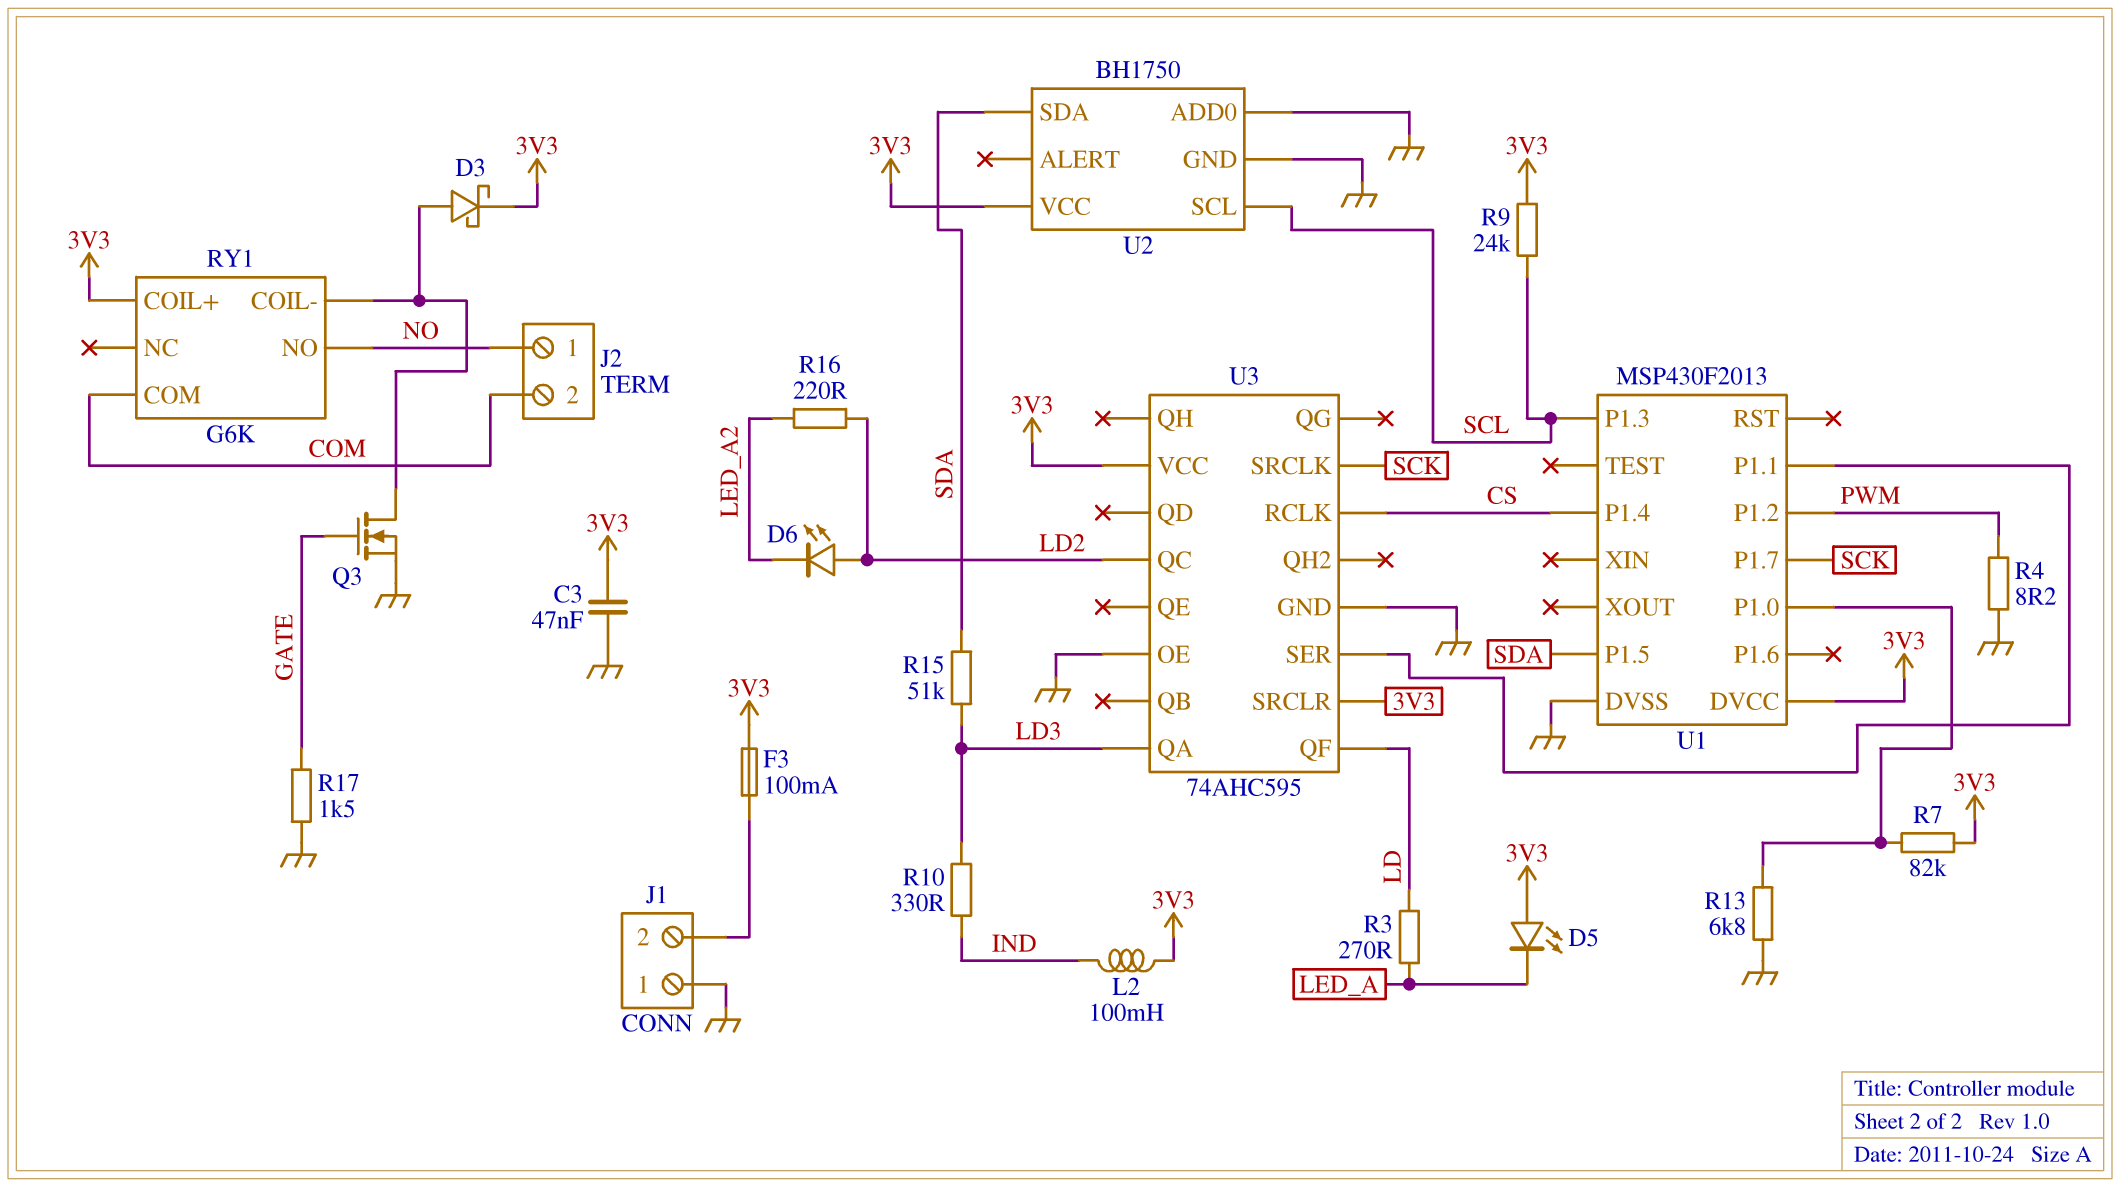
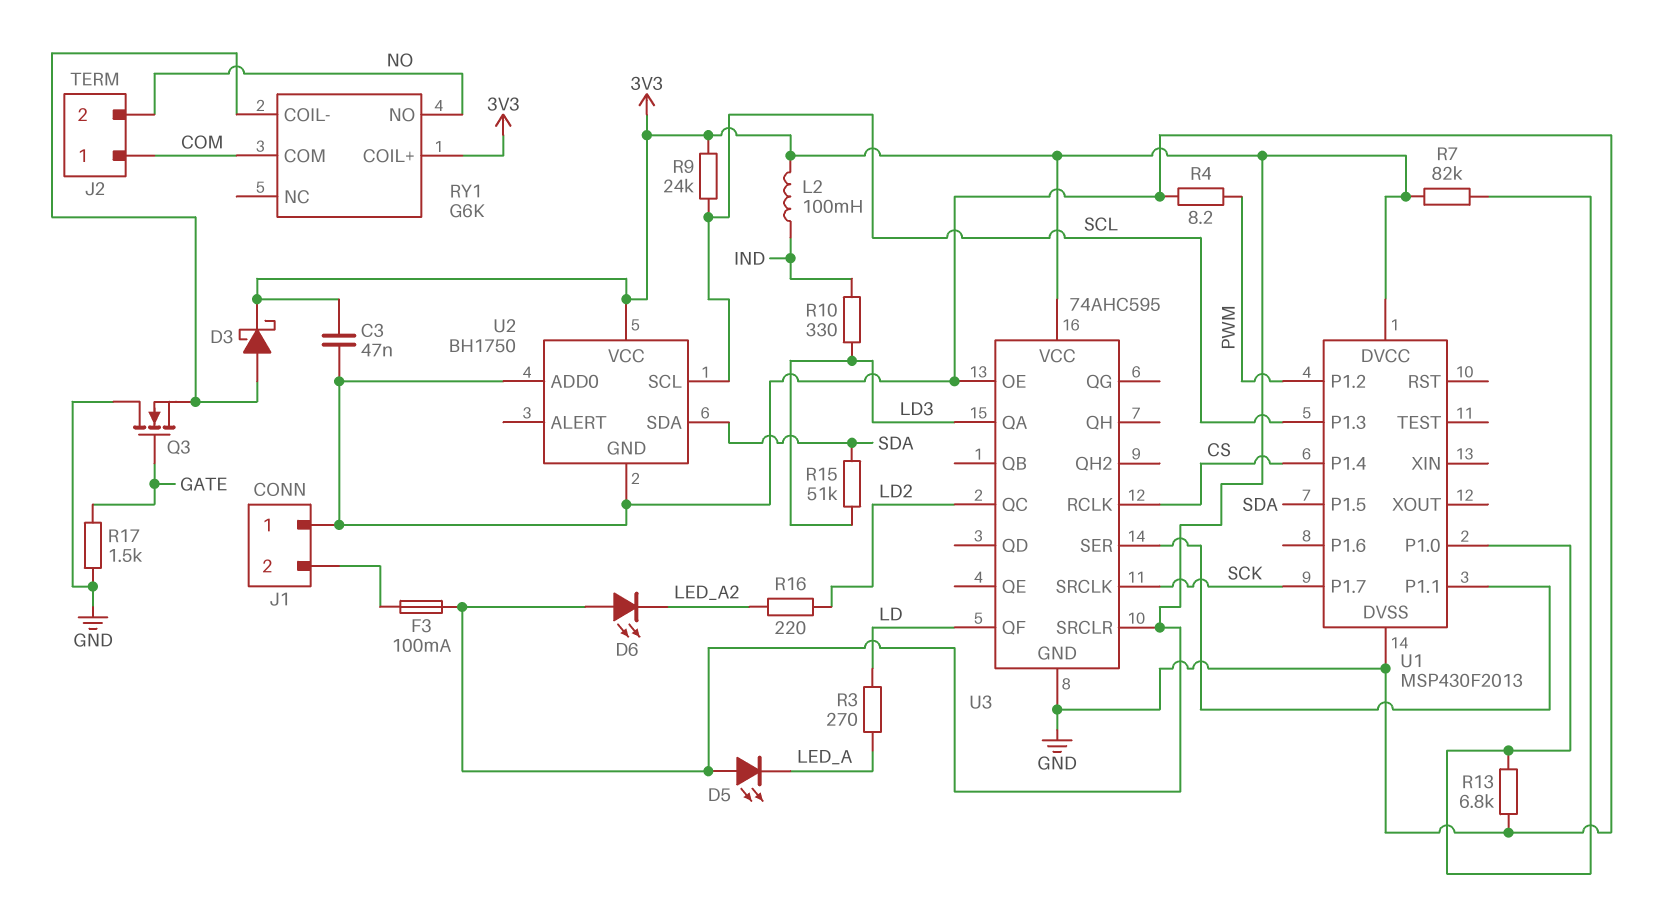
D6: LED (A LD2, K LED_A2) -> LED (A 3V3, K LED_A2)
J2 pin 1: NO -> COM
J2 pin 2: COM -> NO
Q3: NMOS (G GATE, D RY1/COIL-, S GND) -> NMOS (G GATE, D GND, S RY1/COIL-)

